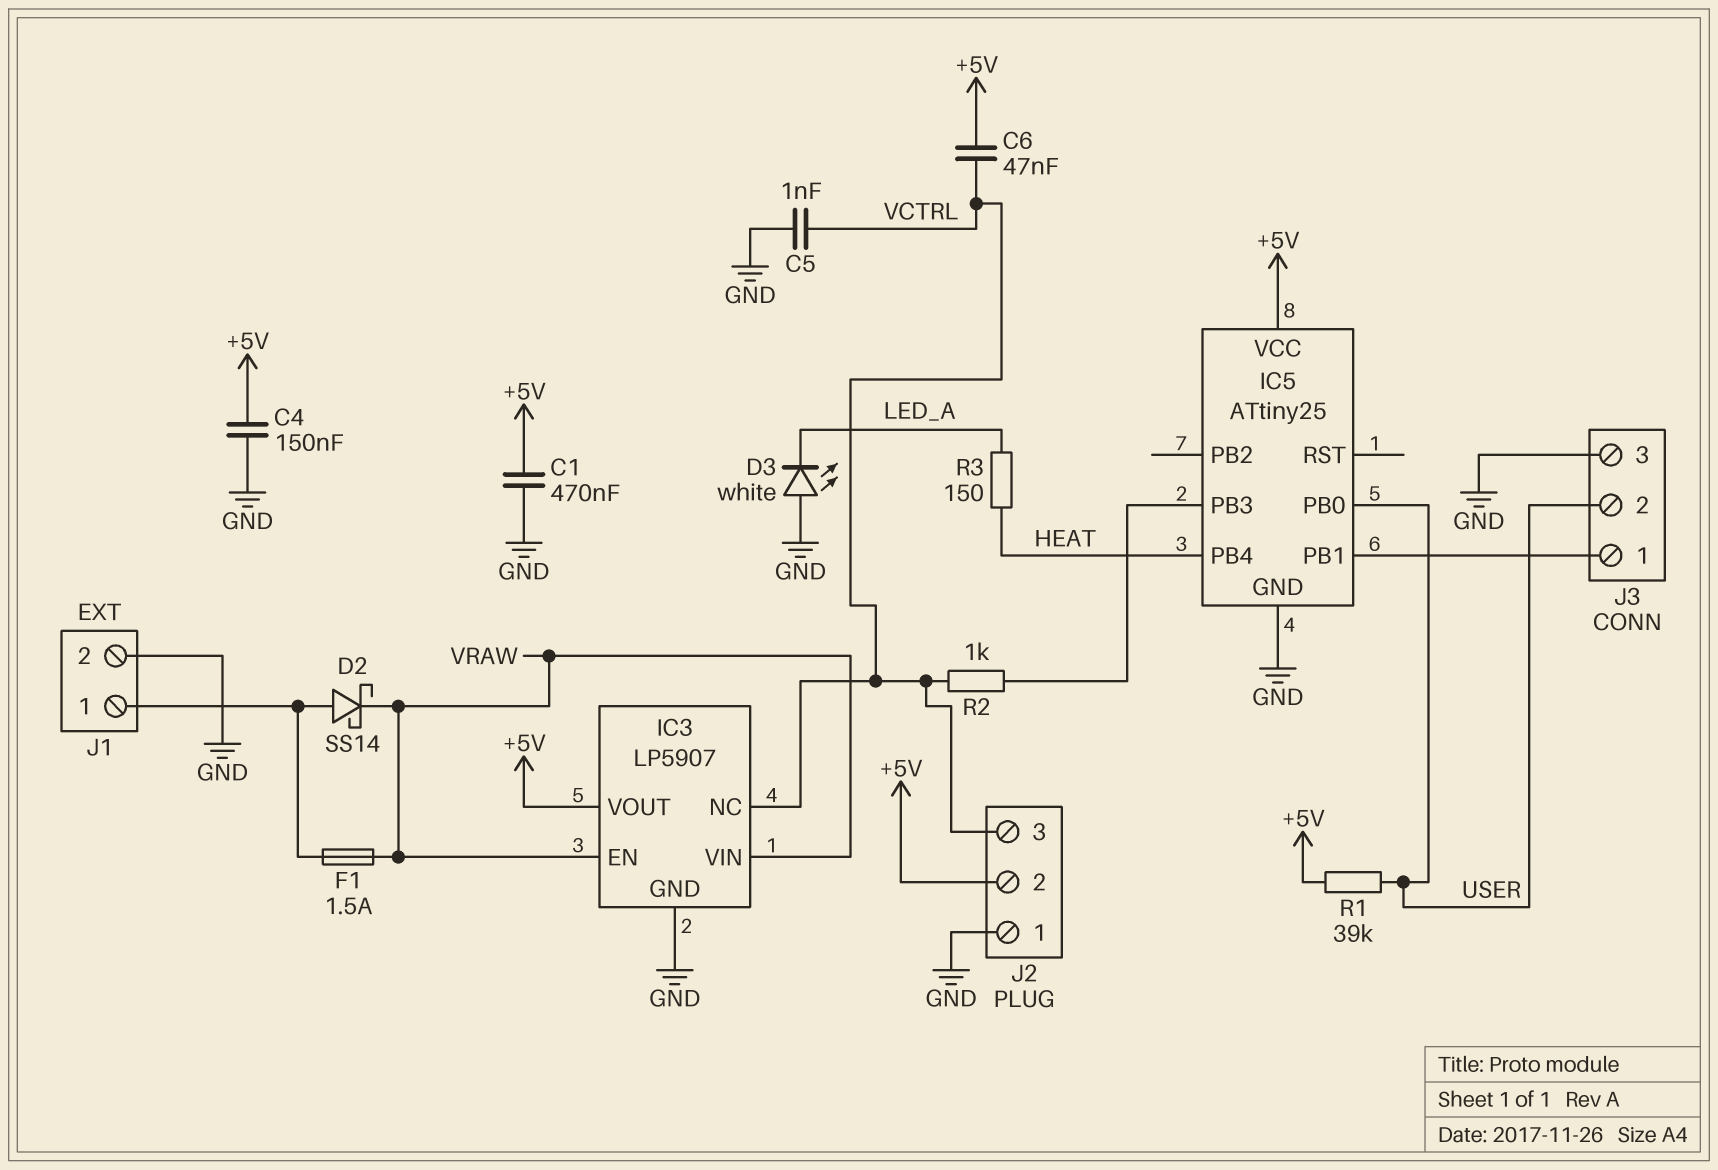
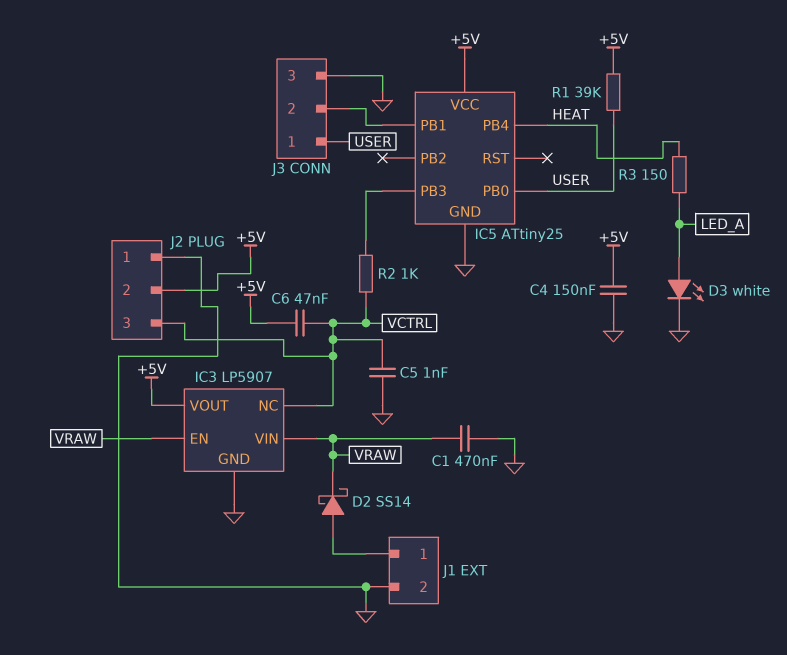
C1: 470nF (+5V, GND) -> 470nF (GND, VRAW)
D3: LED white (A GND, K LED_A) -> LED white (A LED_A, K GND)
F1: 1.5A (J1/1, VRAW) -> none
J3 pin 1: IC5/PB1 -> USER
J3 pin 2: USER -> IC5/PB1

